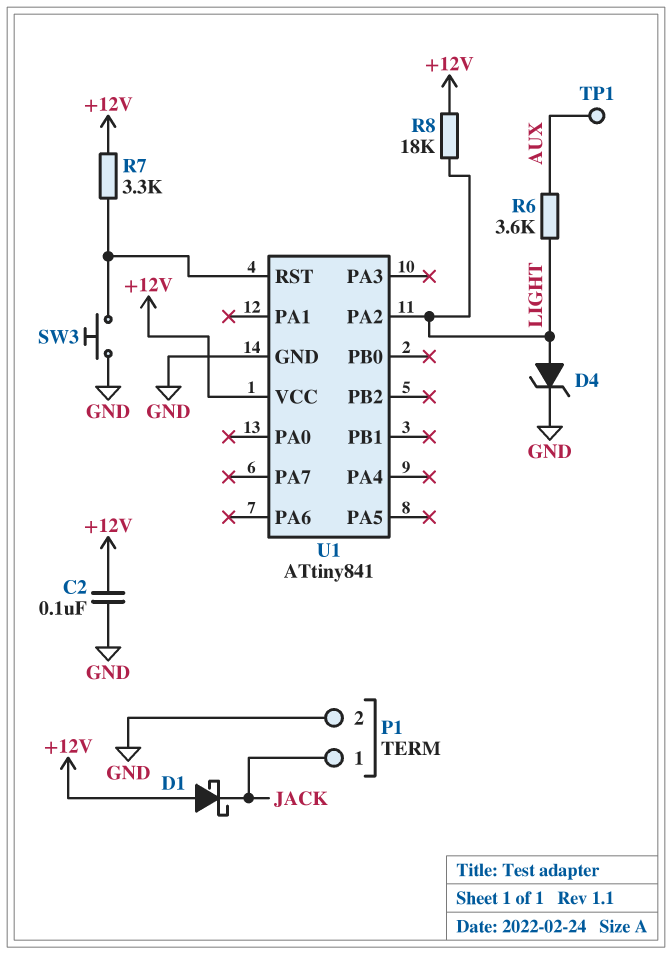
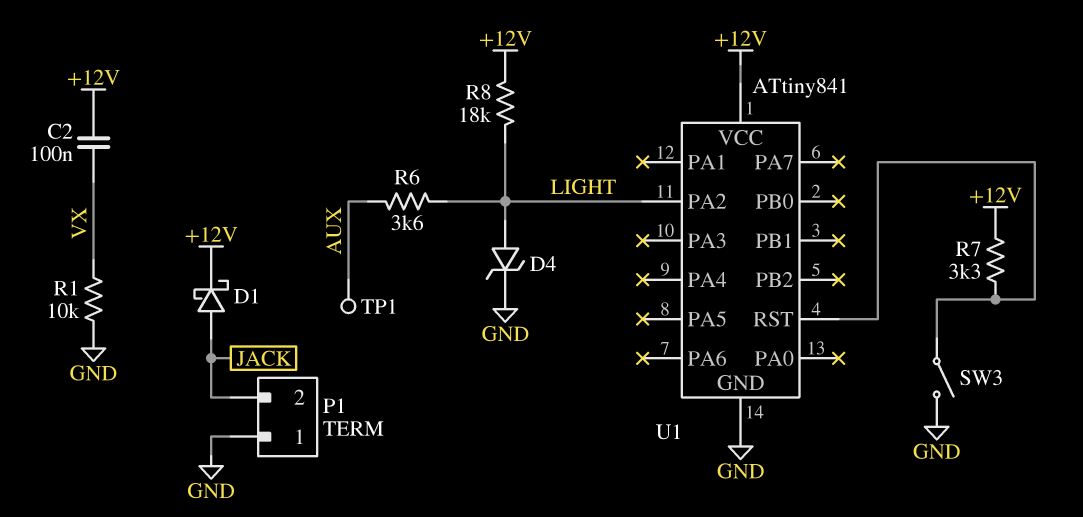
C2: 100nF (+12V, GND) -> 100nF (+12V, VX)
D1: schottky (A +12V, K JACK) -> schottky (A JACK, K +12V)
P1 pin 1: JACK -> GND
P1 pin 2: GND -> JACK
R1: none -> 10k (GND, VX)
SW3: button (GND, U1/RST) -> switch (GND, U1/RST)

